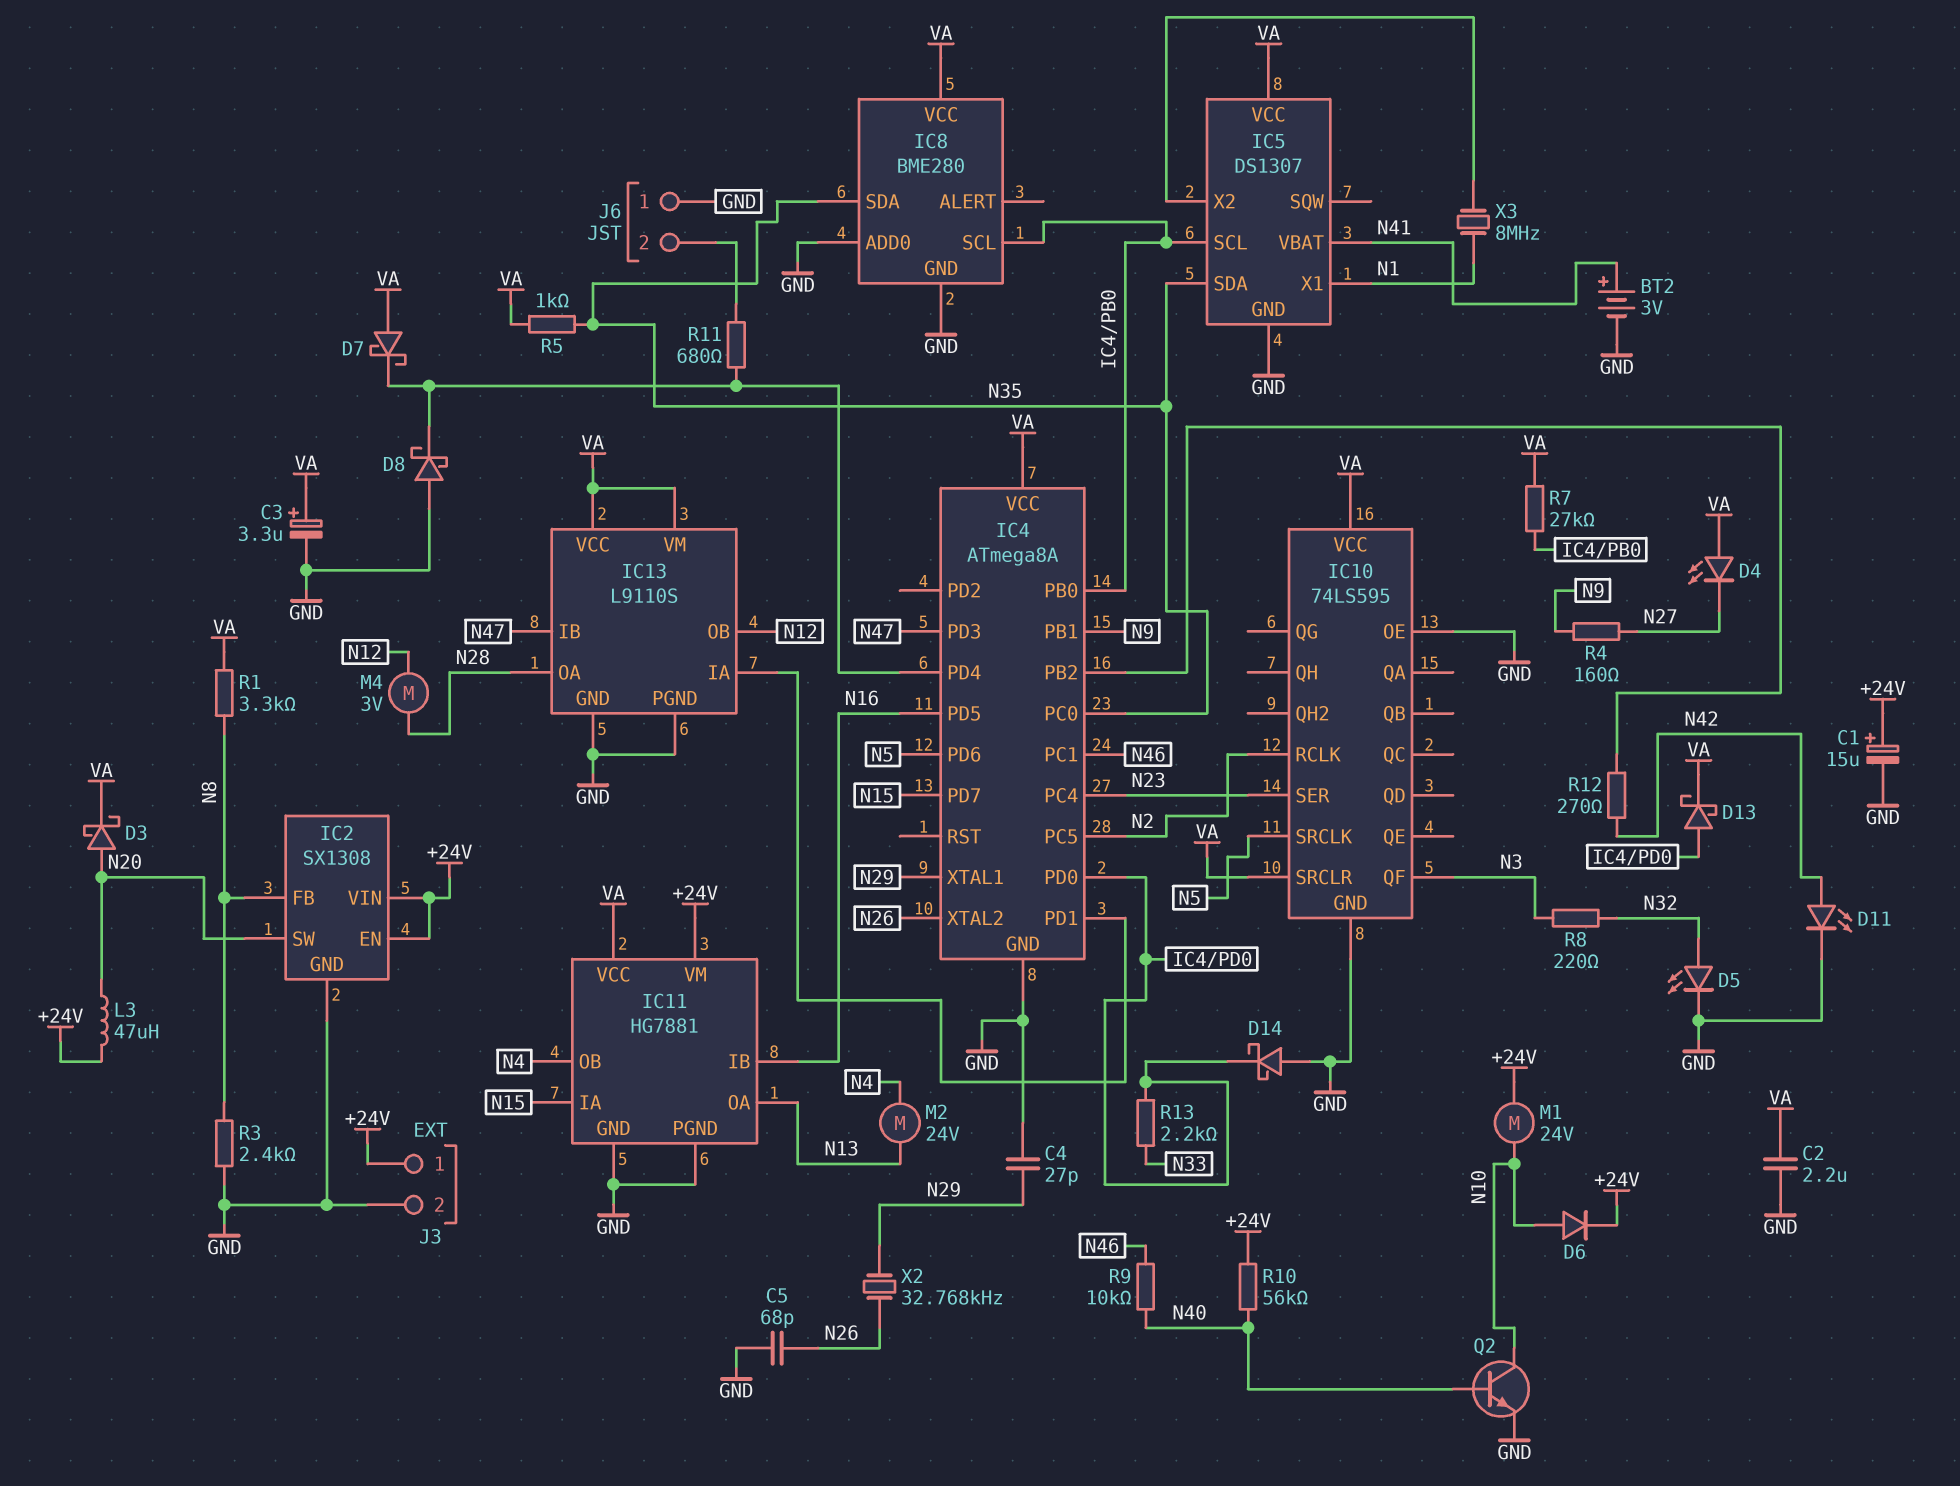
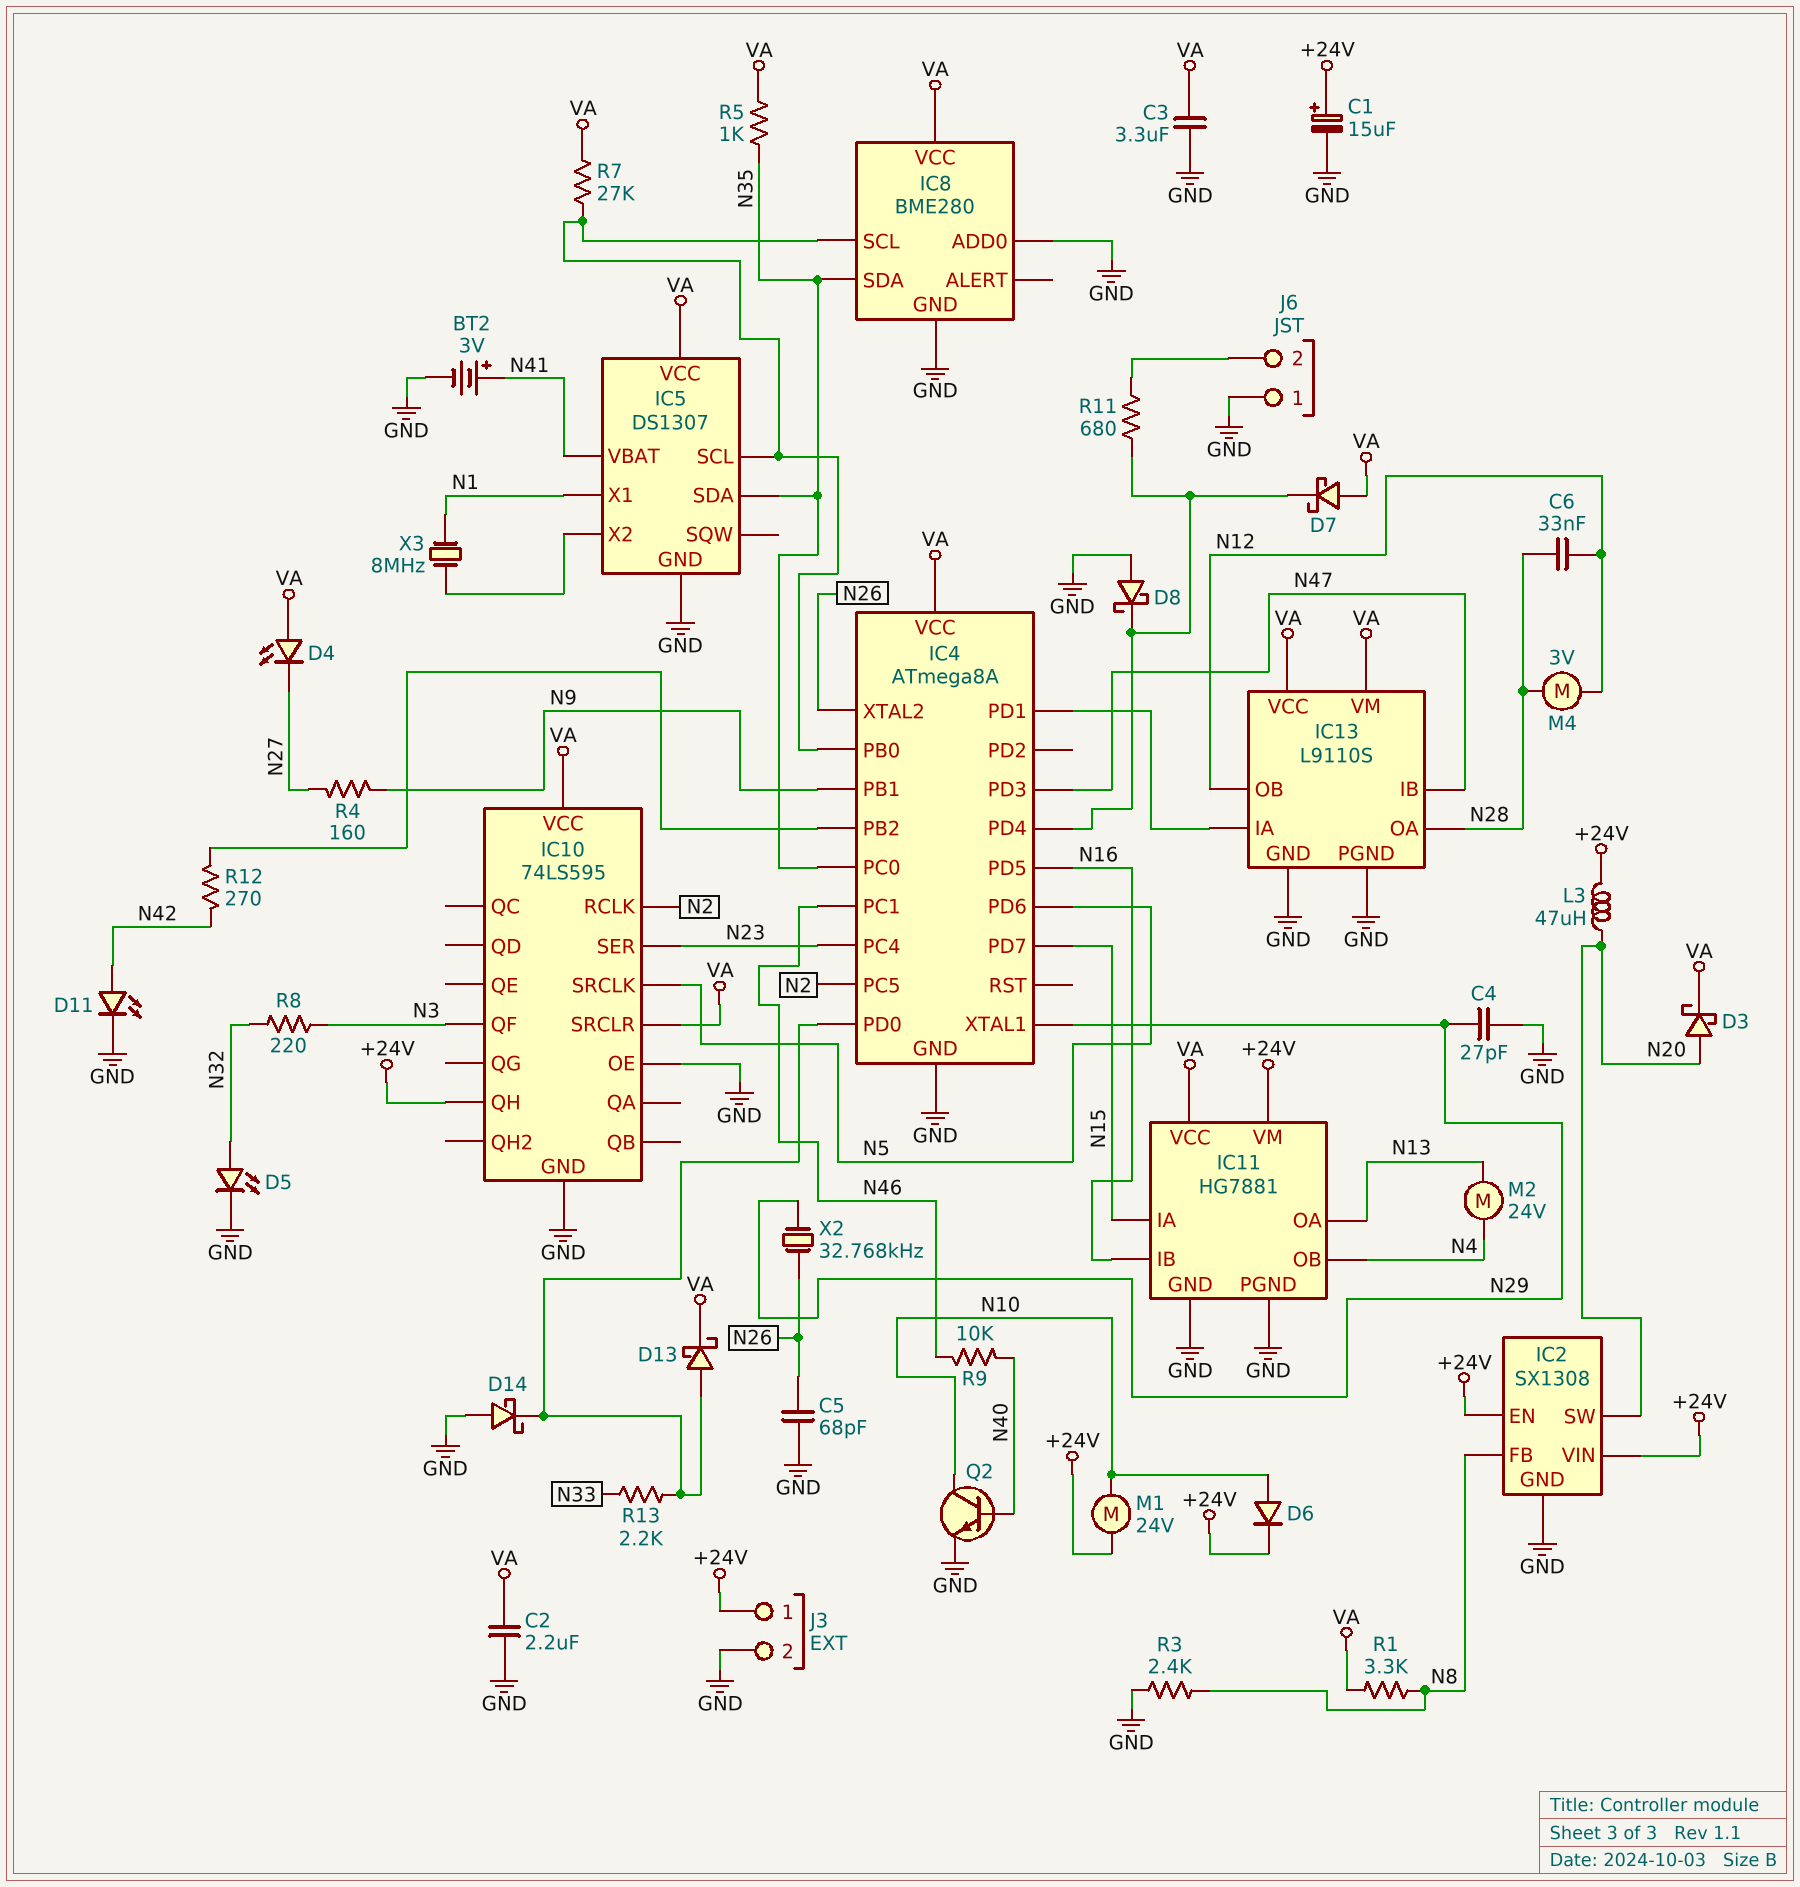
C3: 3.3uF (plus VA, minus GND) -> 3.3uF (GND, VA)
C6: none -> 33nF (N12, N28)
IC10 pin QH: none -> +24V
R10: 56k (+24V, N40) -> none

